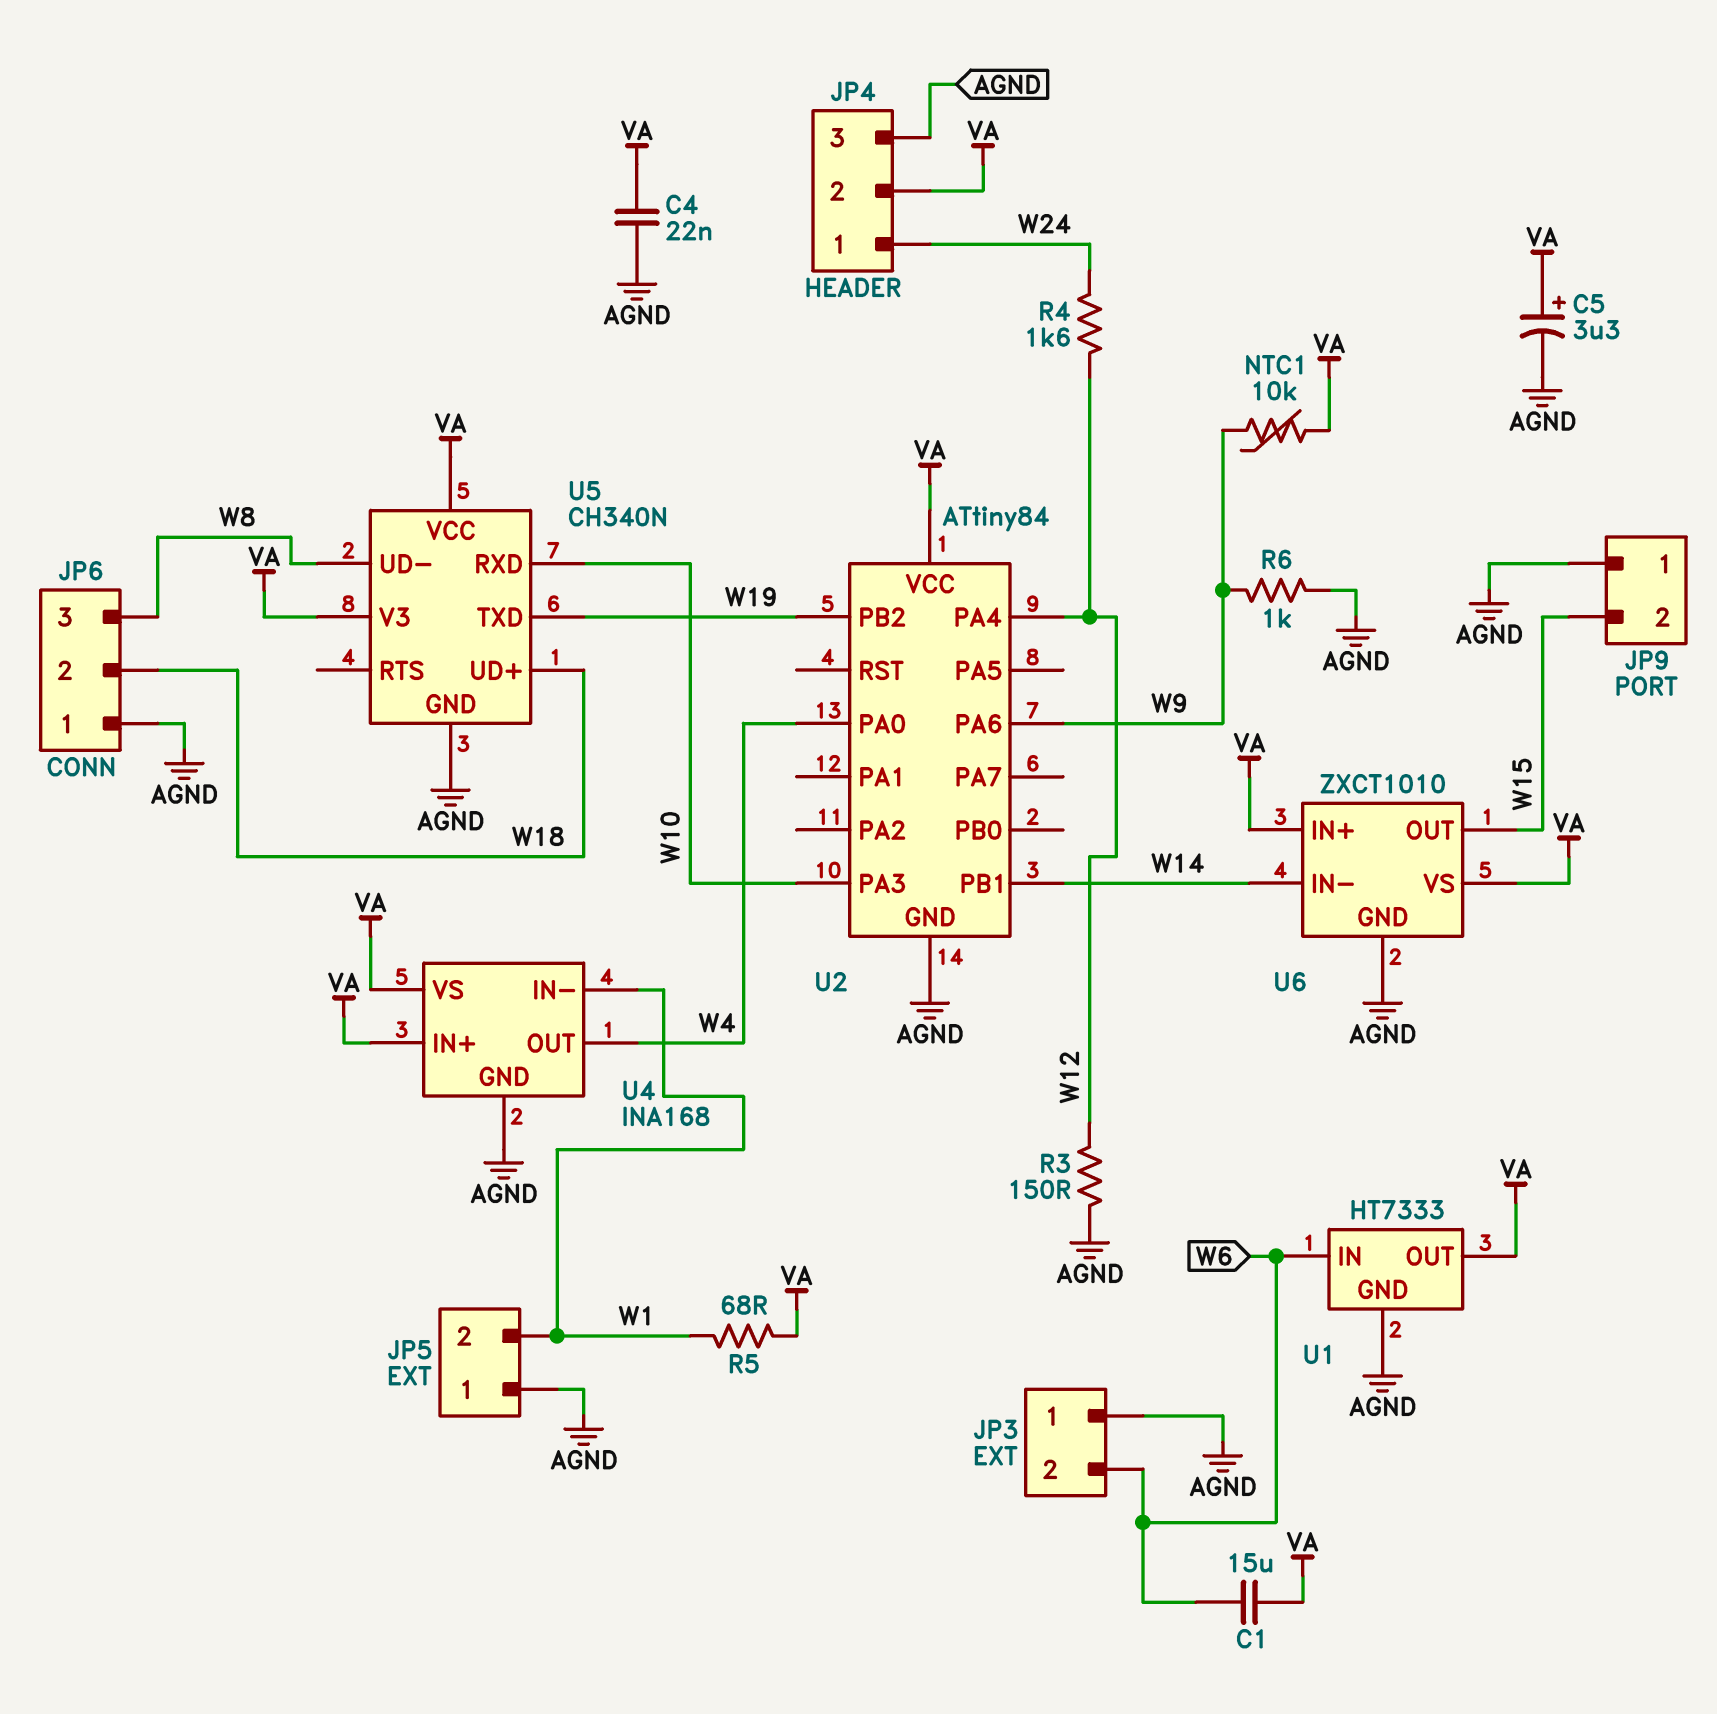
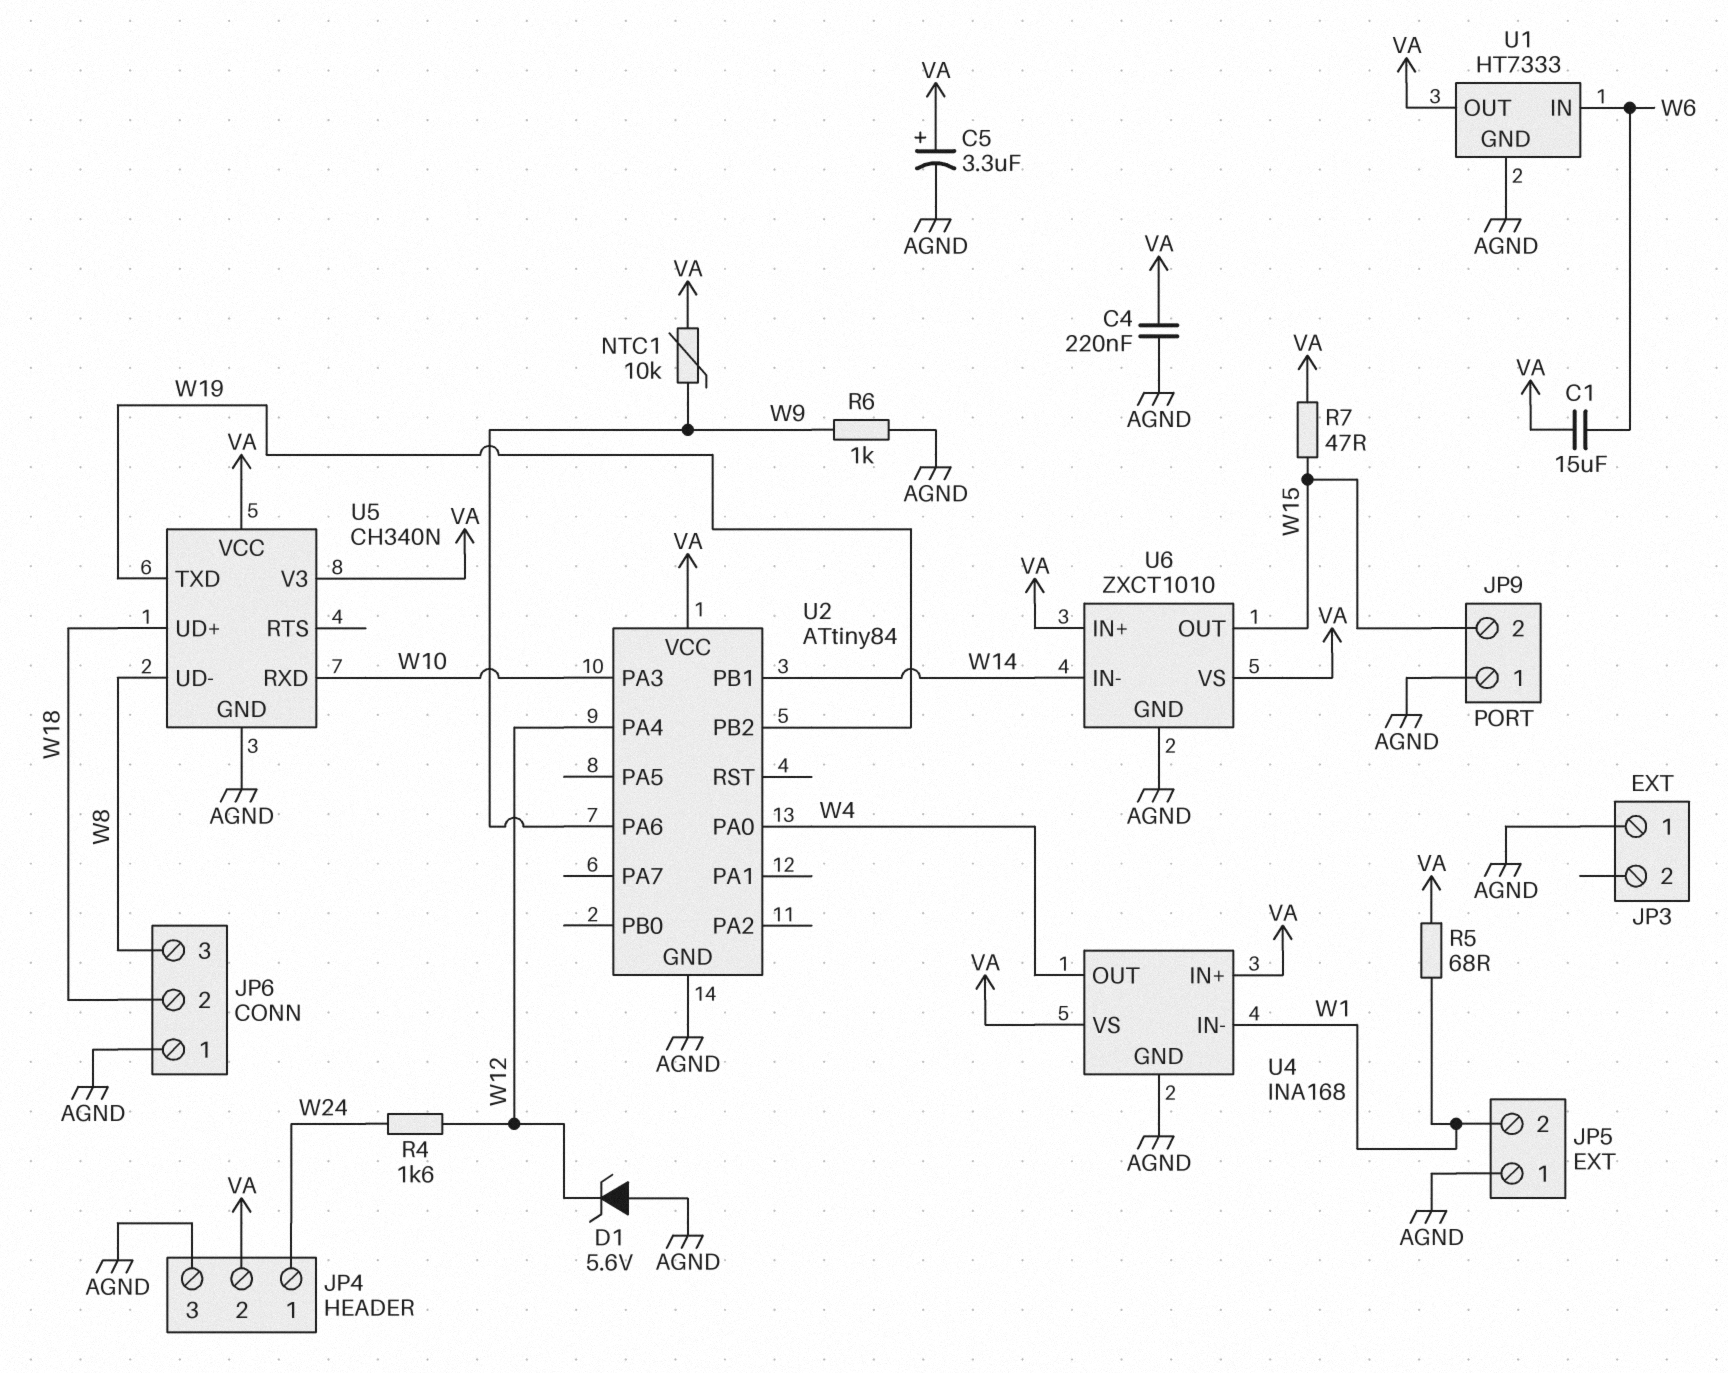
C4: 22nF (AGND, VA) -> 220nF (AGND, VA)
D1: none -> zener 5.6V (A AGND, K W12)
JP3 pin 2: W6 -> none
R3: 150 (AGND, W12) -> none
R7: none -> 47 (VA, W15)

